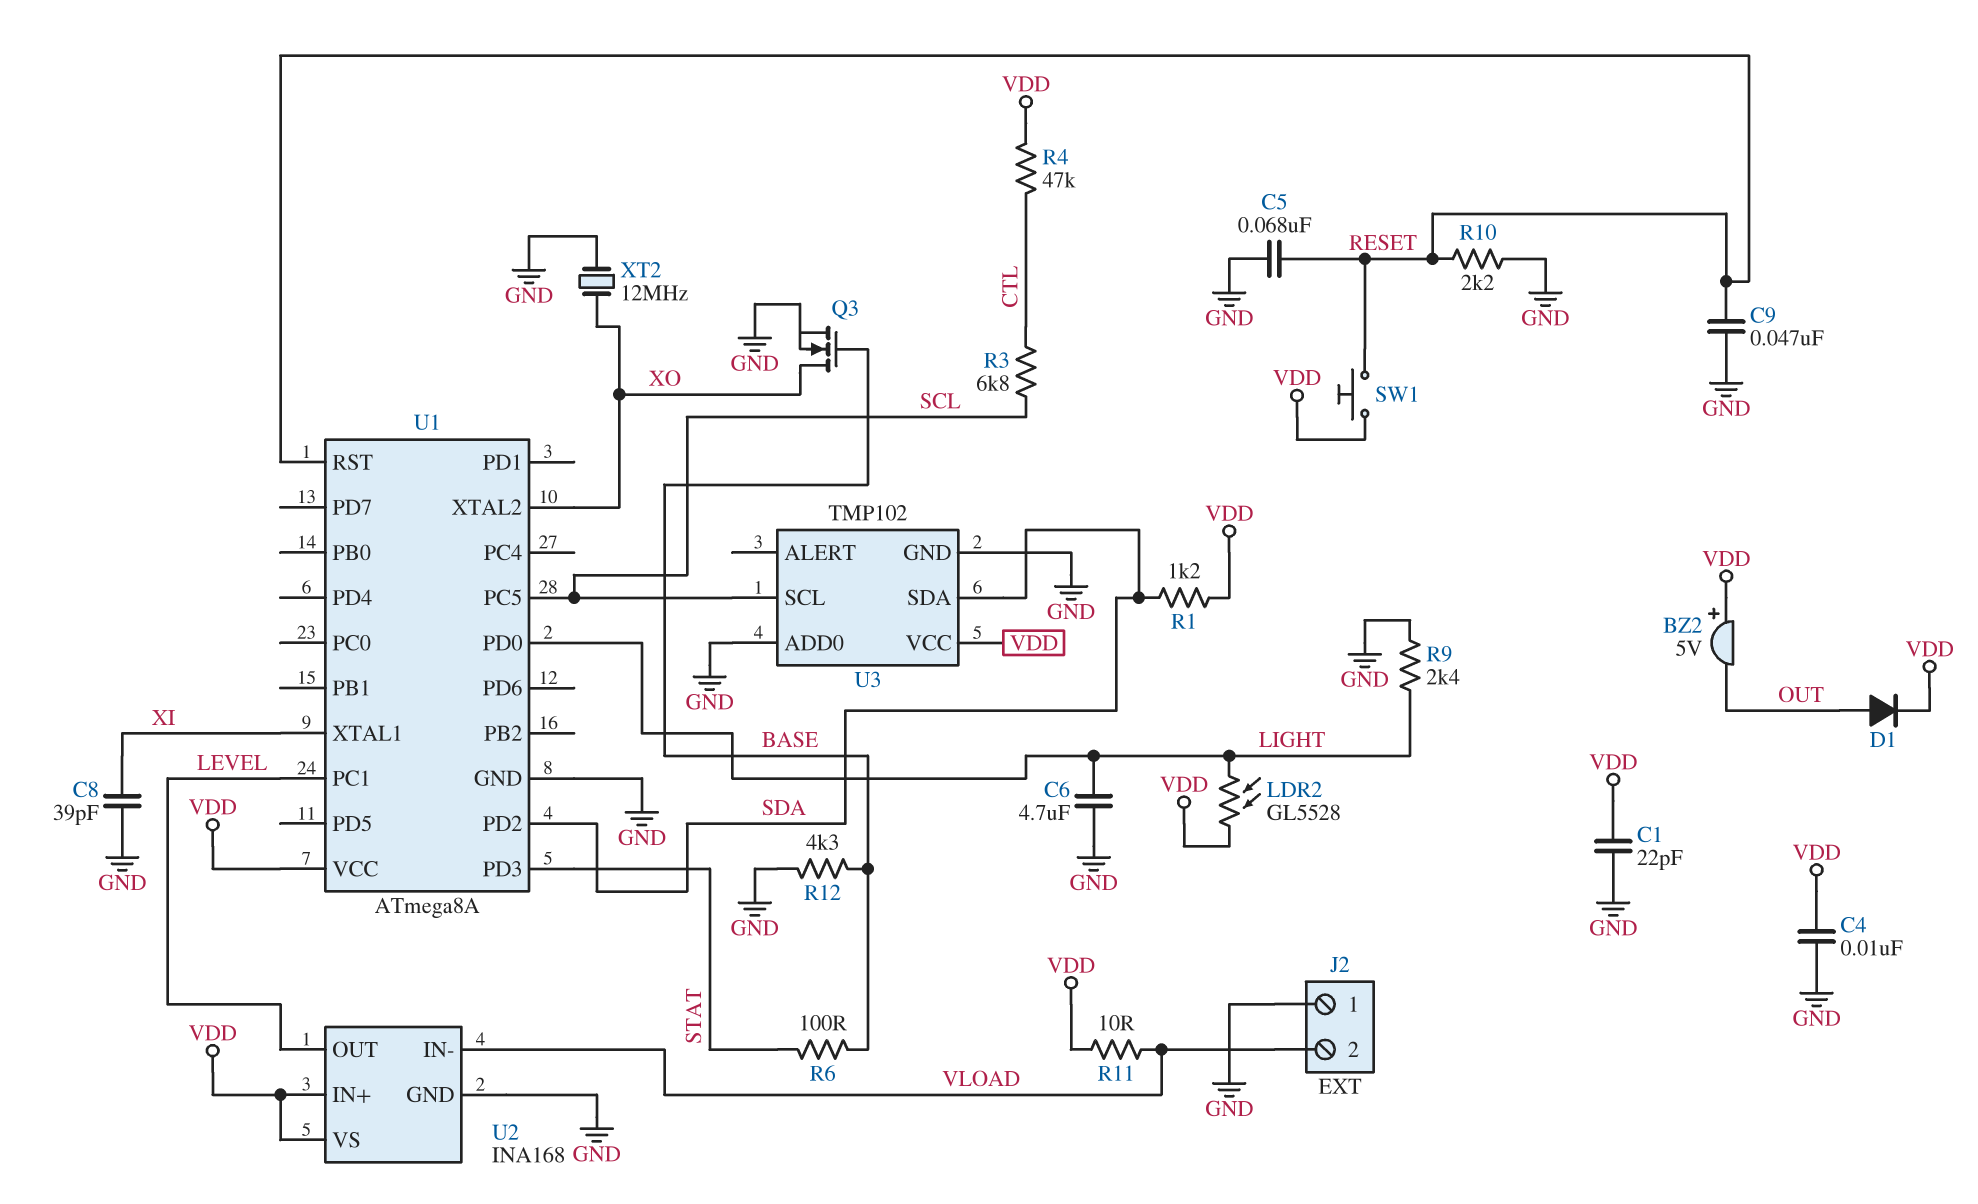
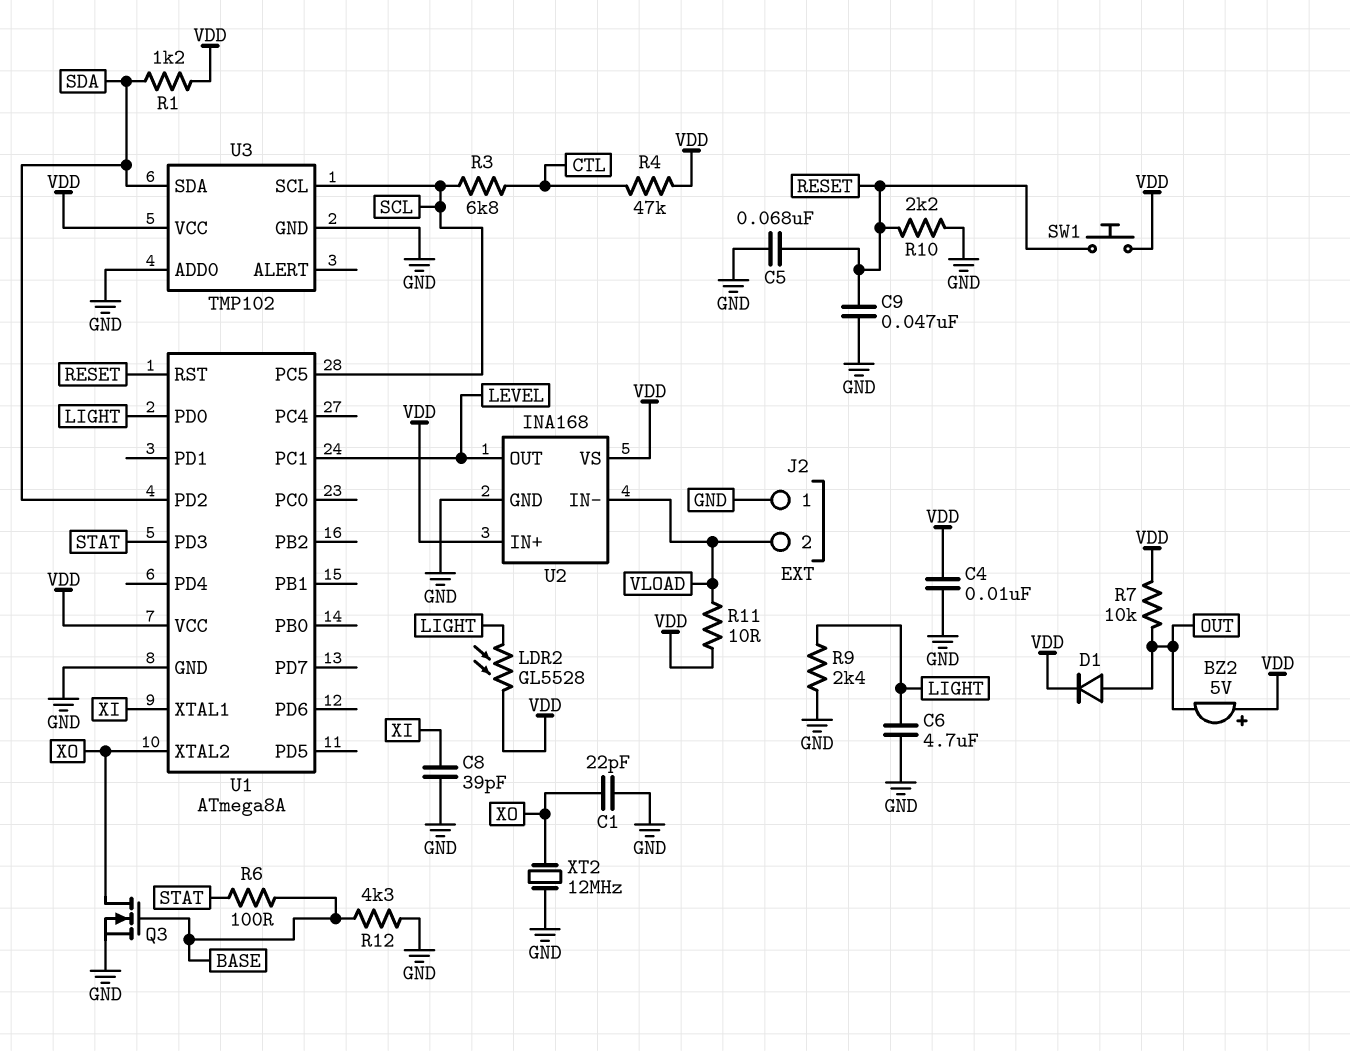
C1: 22pF (GND, VDD) -> 22pF (GND, XO)
R7: none -> 10k (OUT, VDD)

